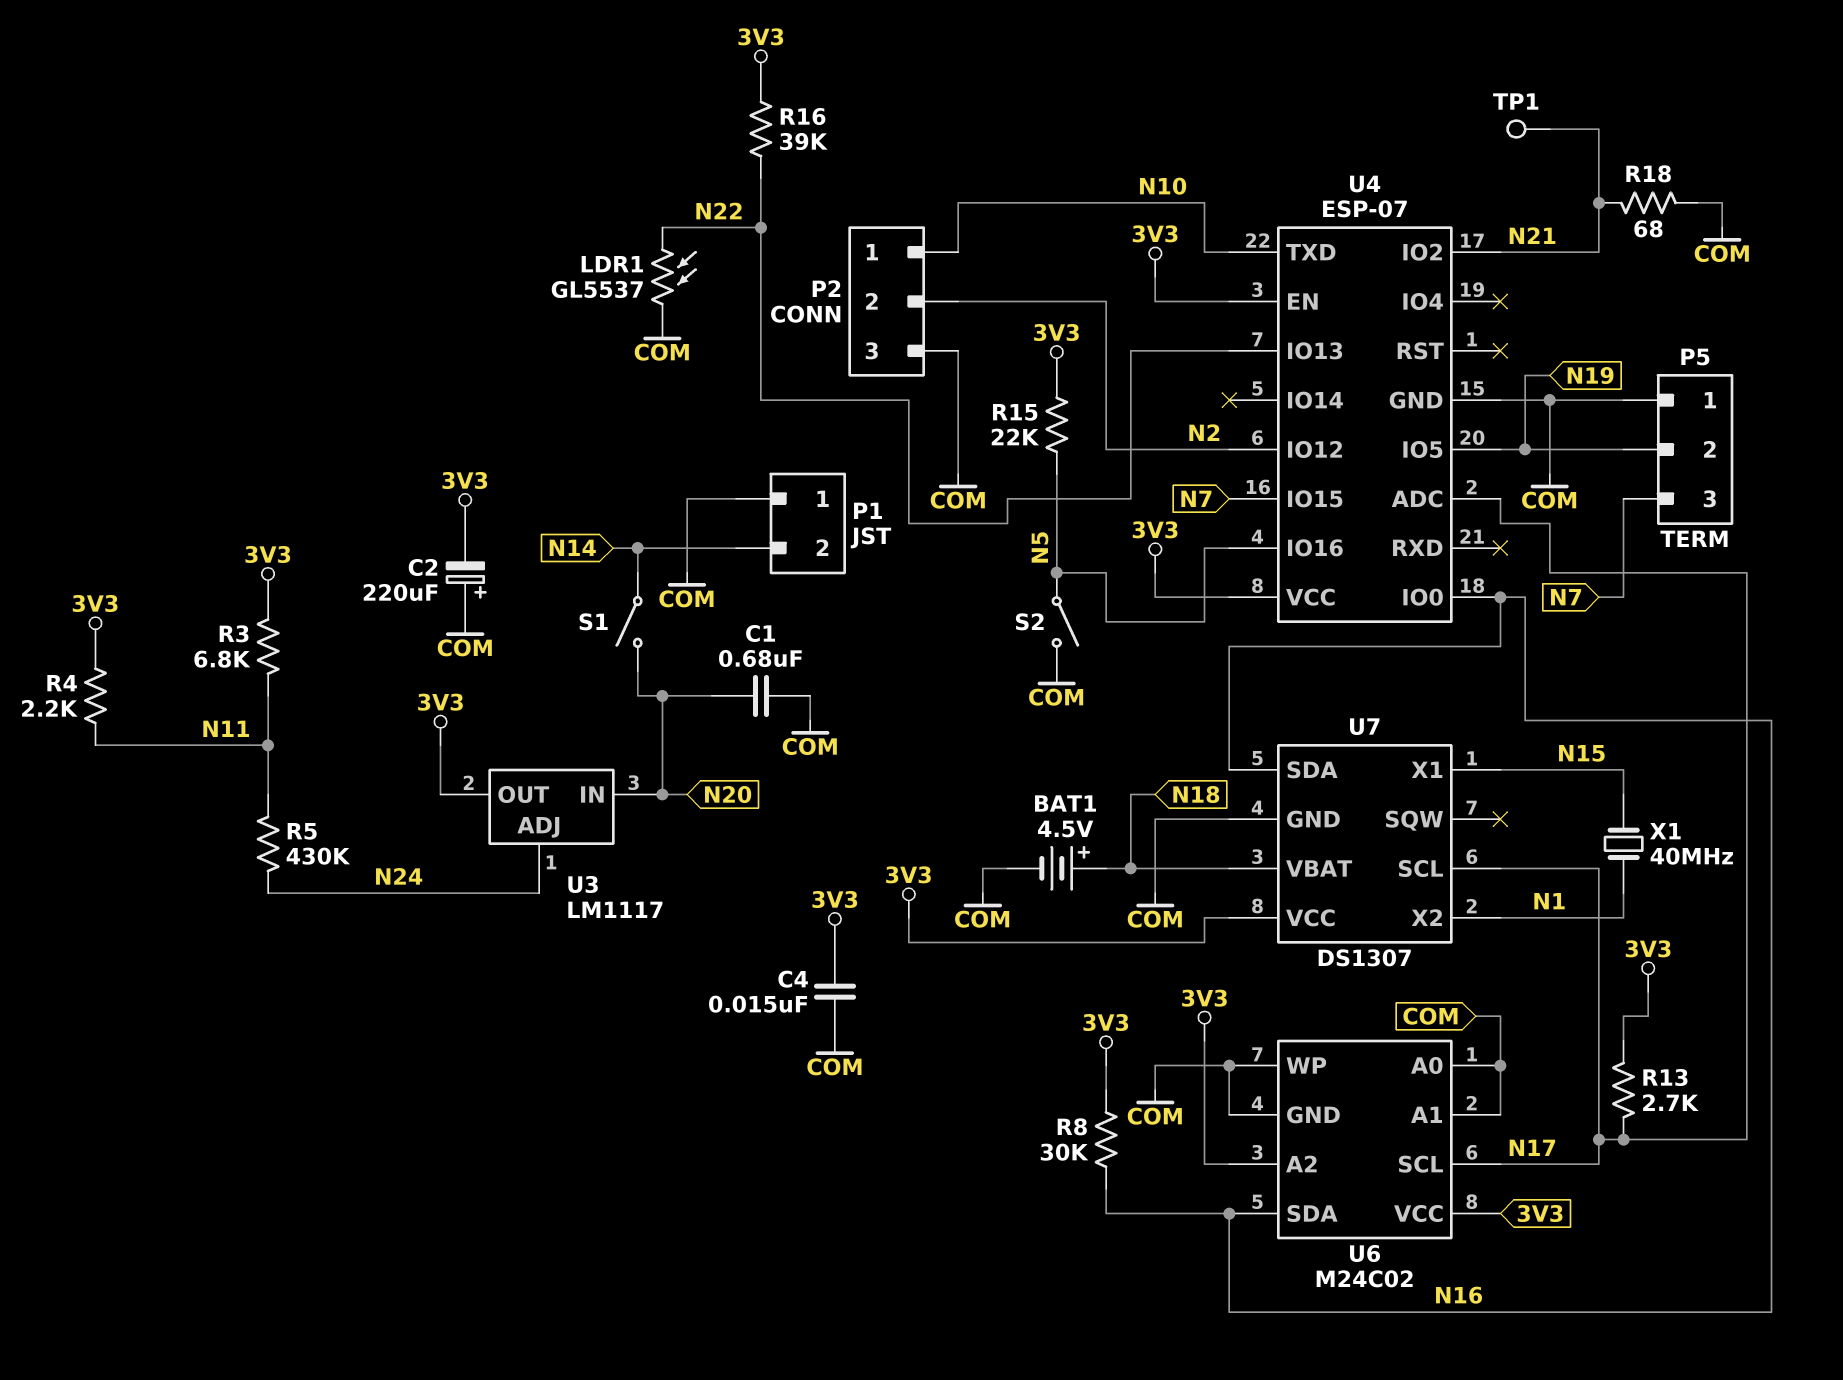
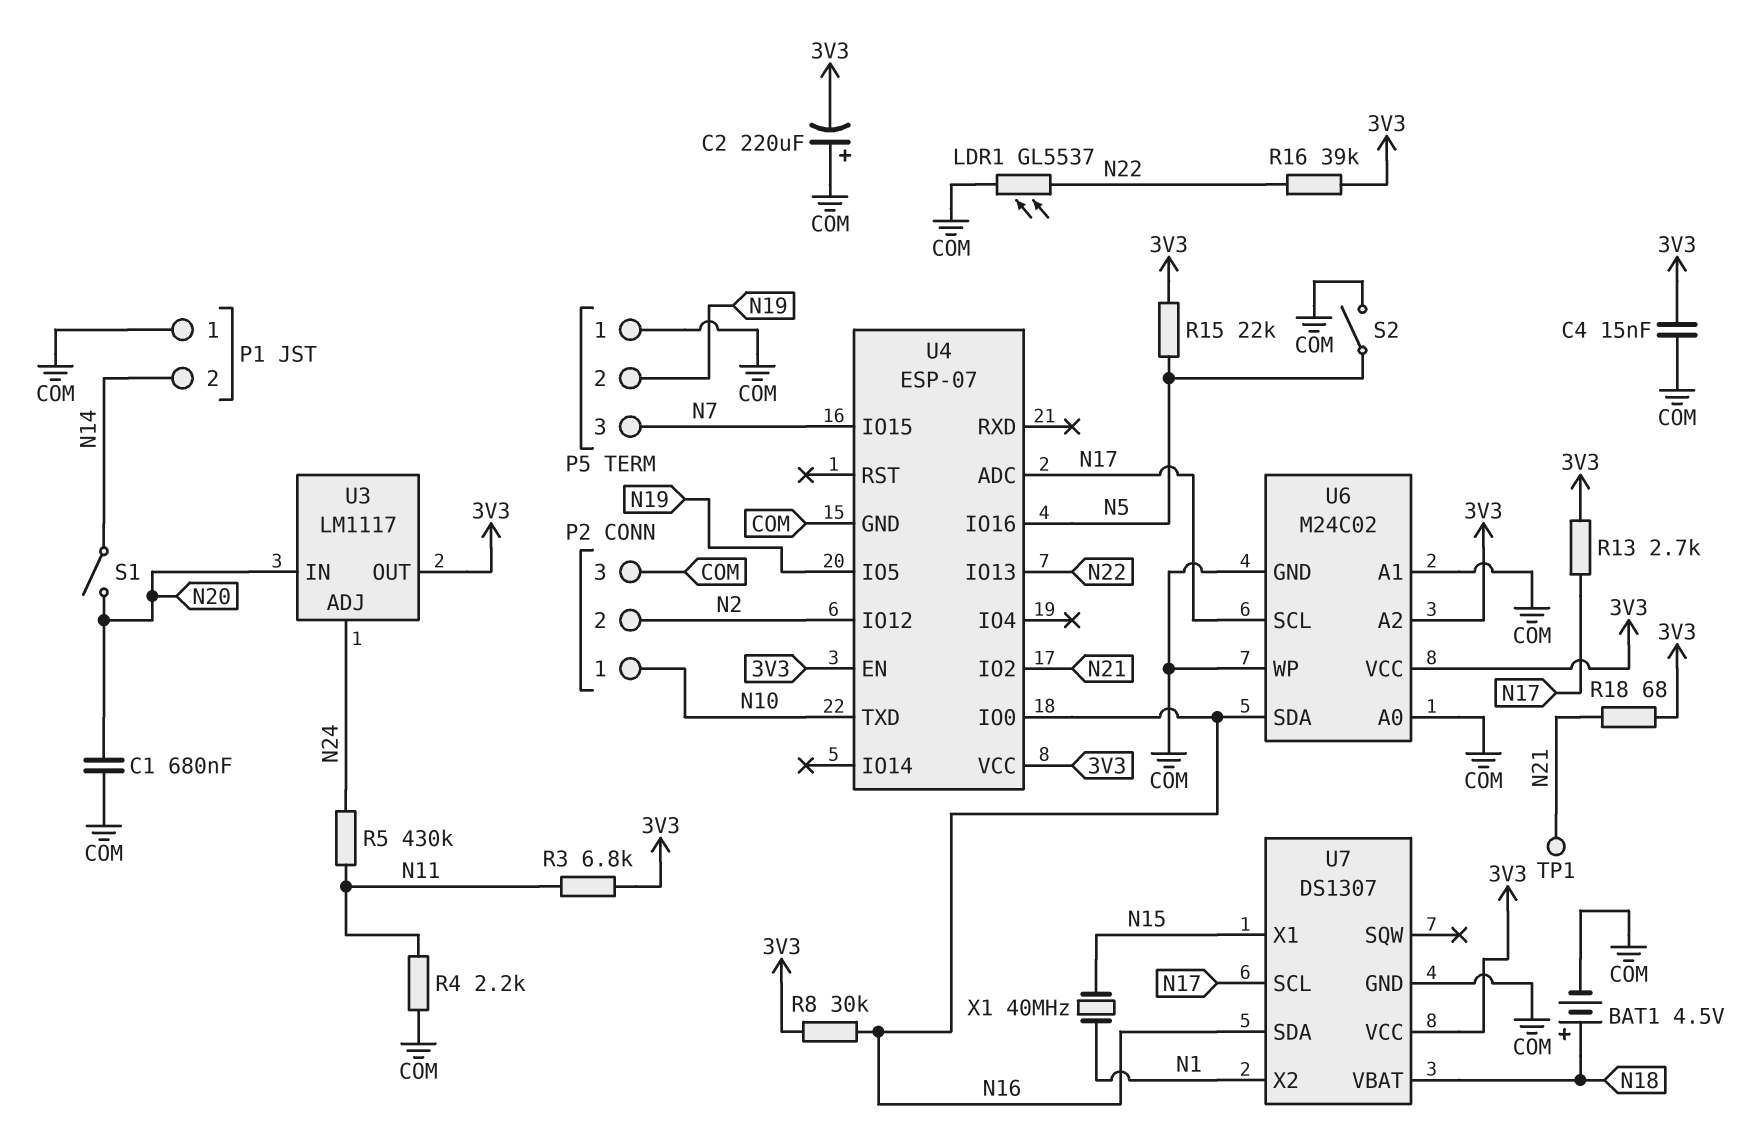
R4: 2.2k (3V3, N11) -> 2.2k (COM, N11)
R18: 68 (COM, N21) -> 68 (3V3, N21)

